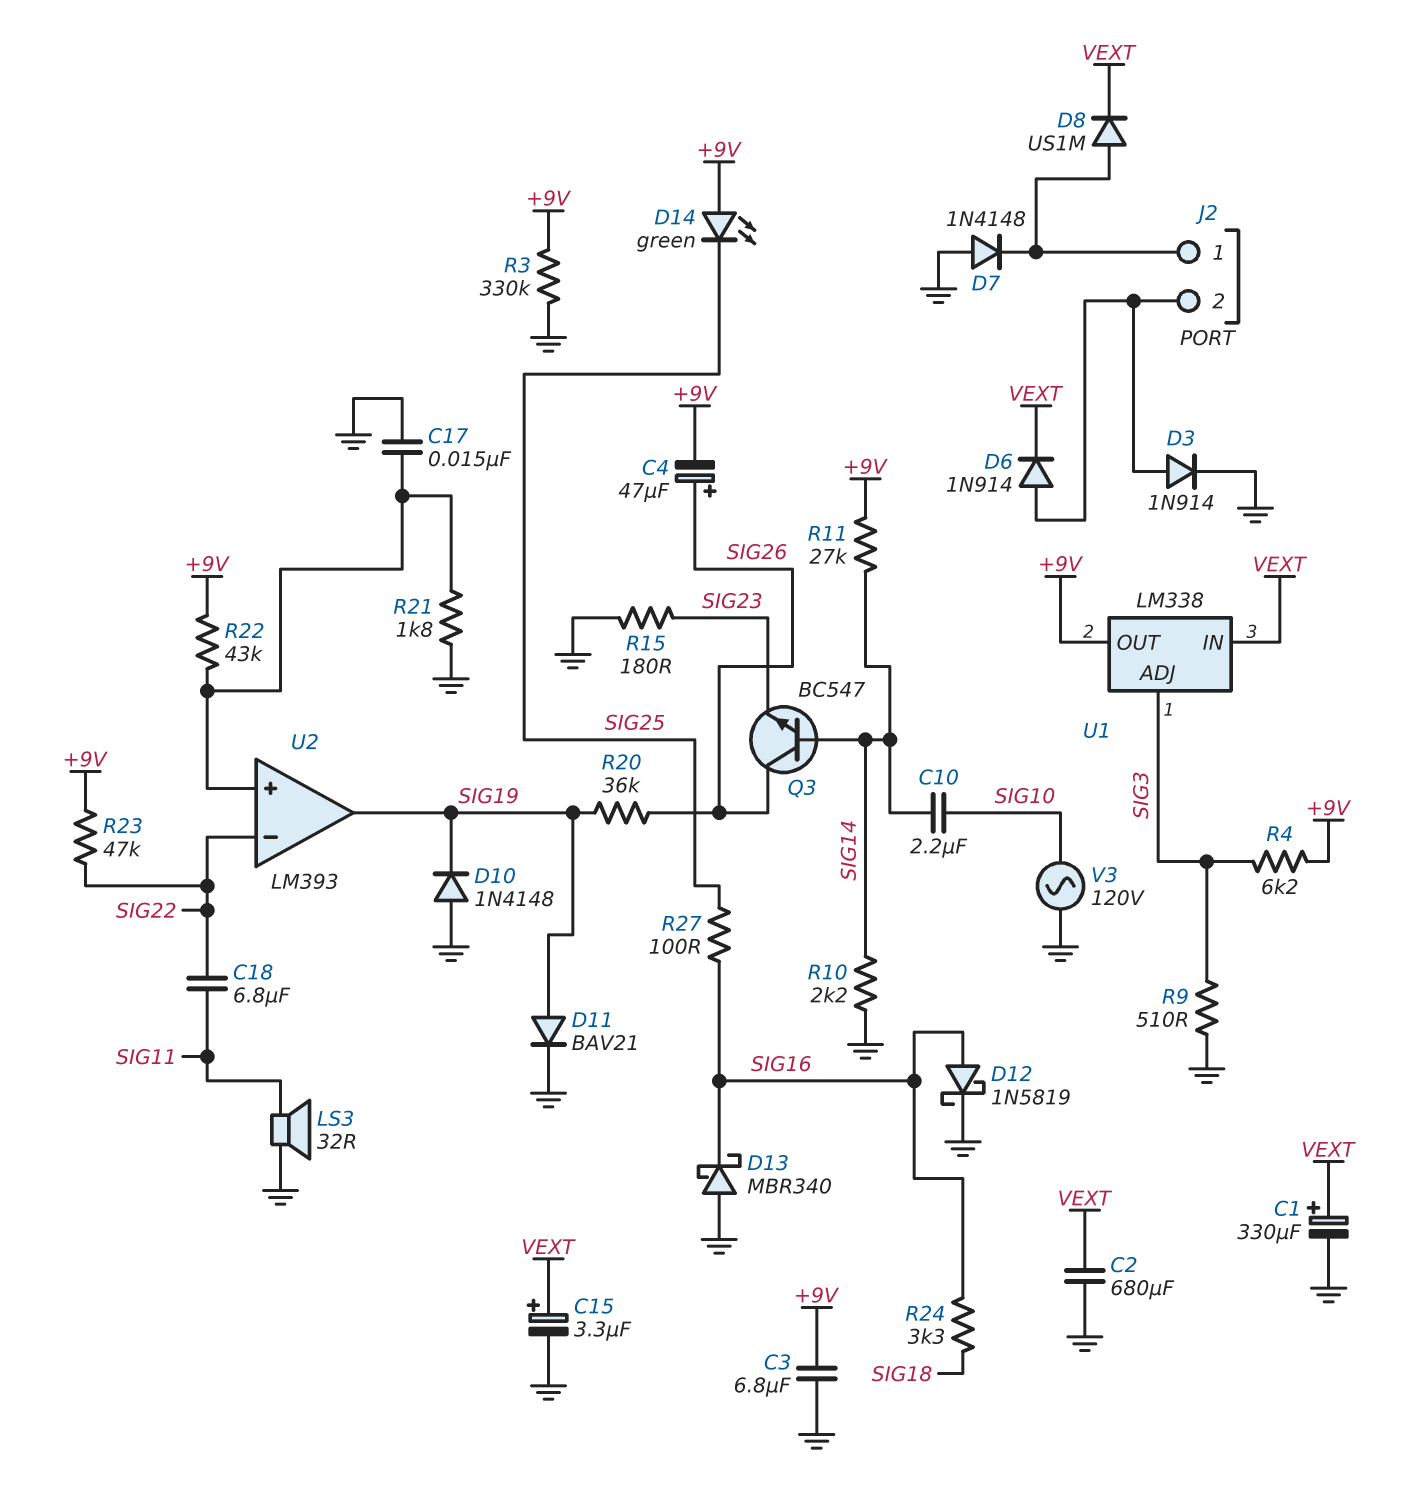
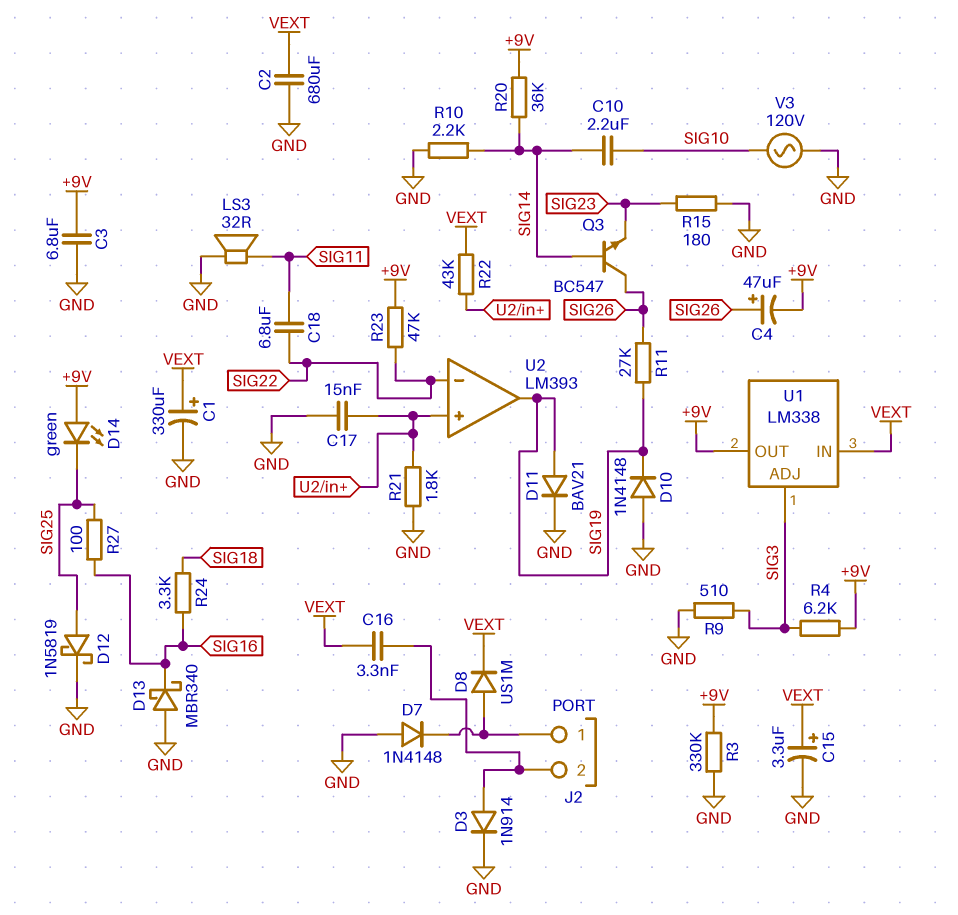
C16: none -> 3.3nF (J2/2, VEXT)
D6: diode 1N914 (A J2/2, K VEXT) -> none
D12: schottky 1N5819 (A SIG16, K GND) -> schottky 1N5819 (A SIG25, K GND)
R11: 27k (+9V, SIG14) -> 27k (SIG19, SIG26)
R20: 36k (SIG19, SIG26) -> 36k (+9V, SIG14)
R22: 43k (+9V, U2/in+) -> 43k (U2/in+, VEXT)

